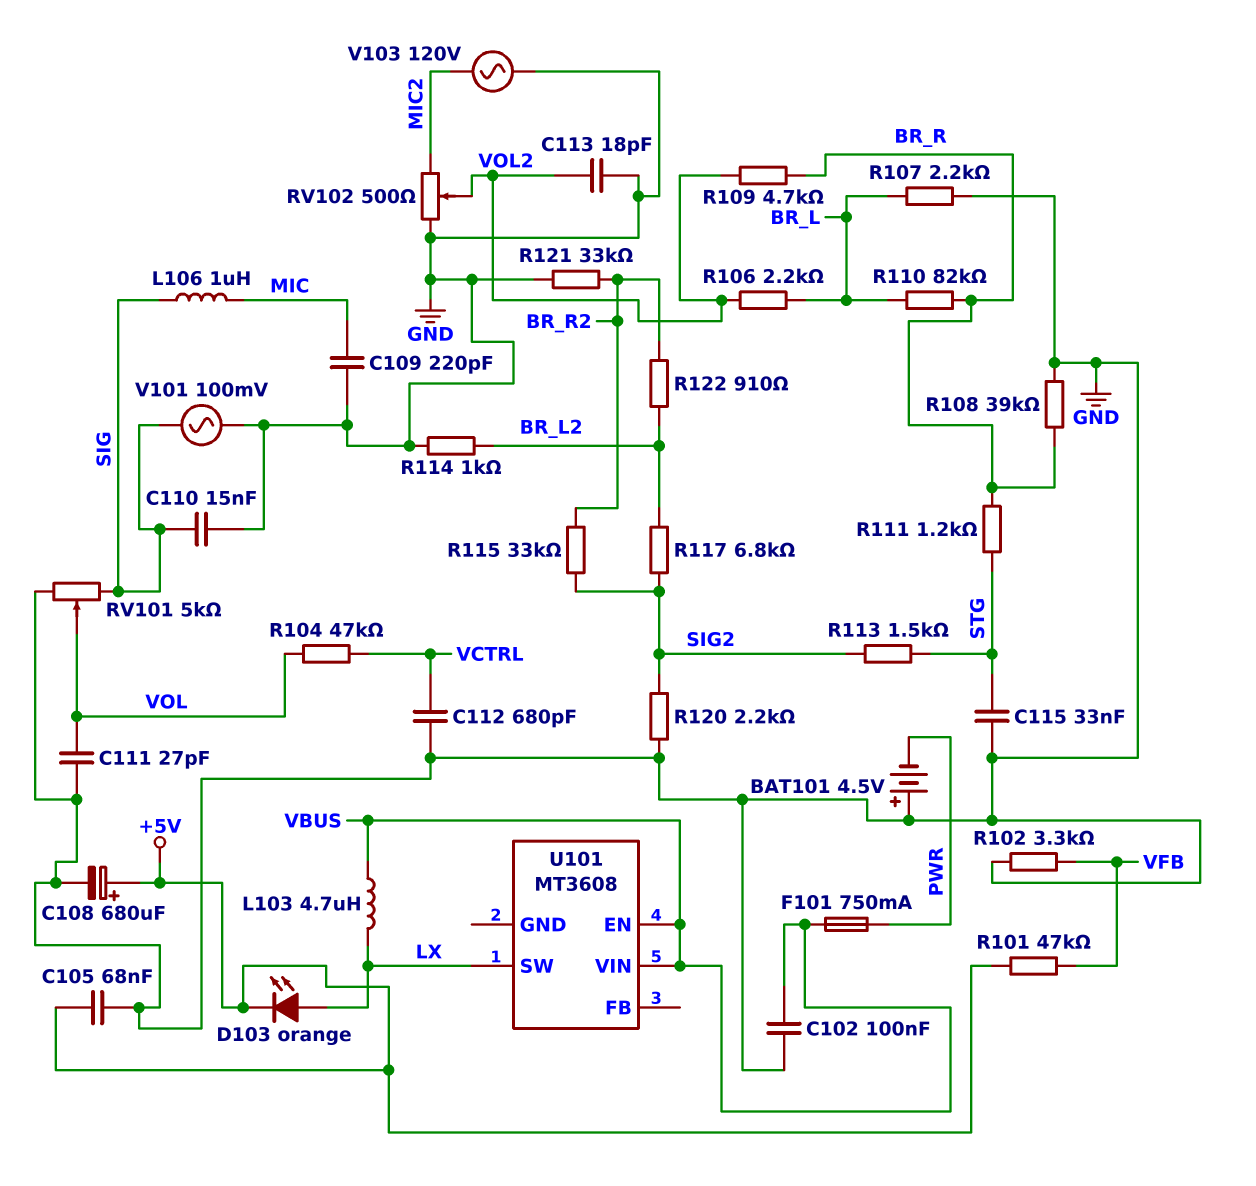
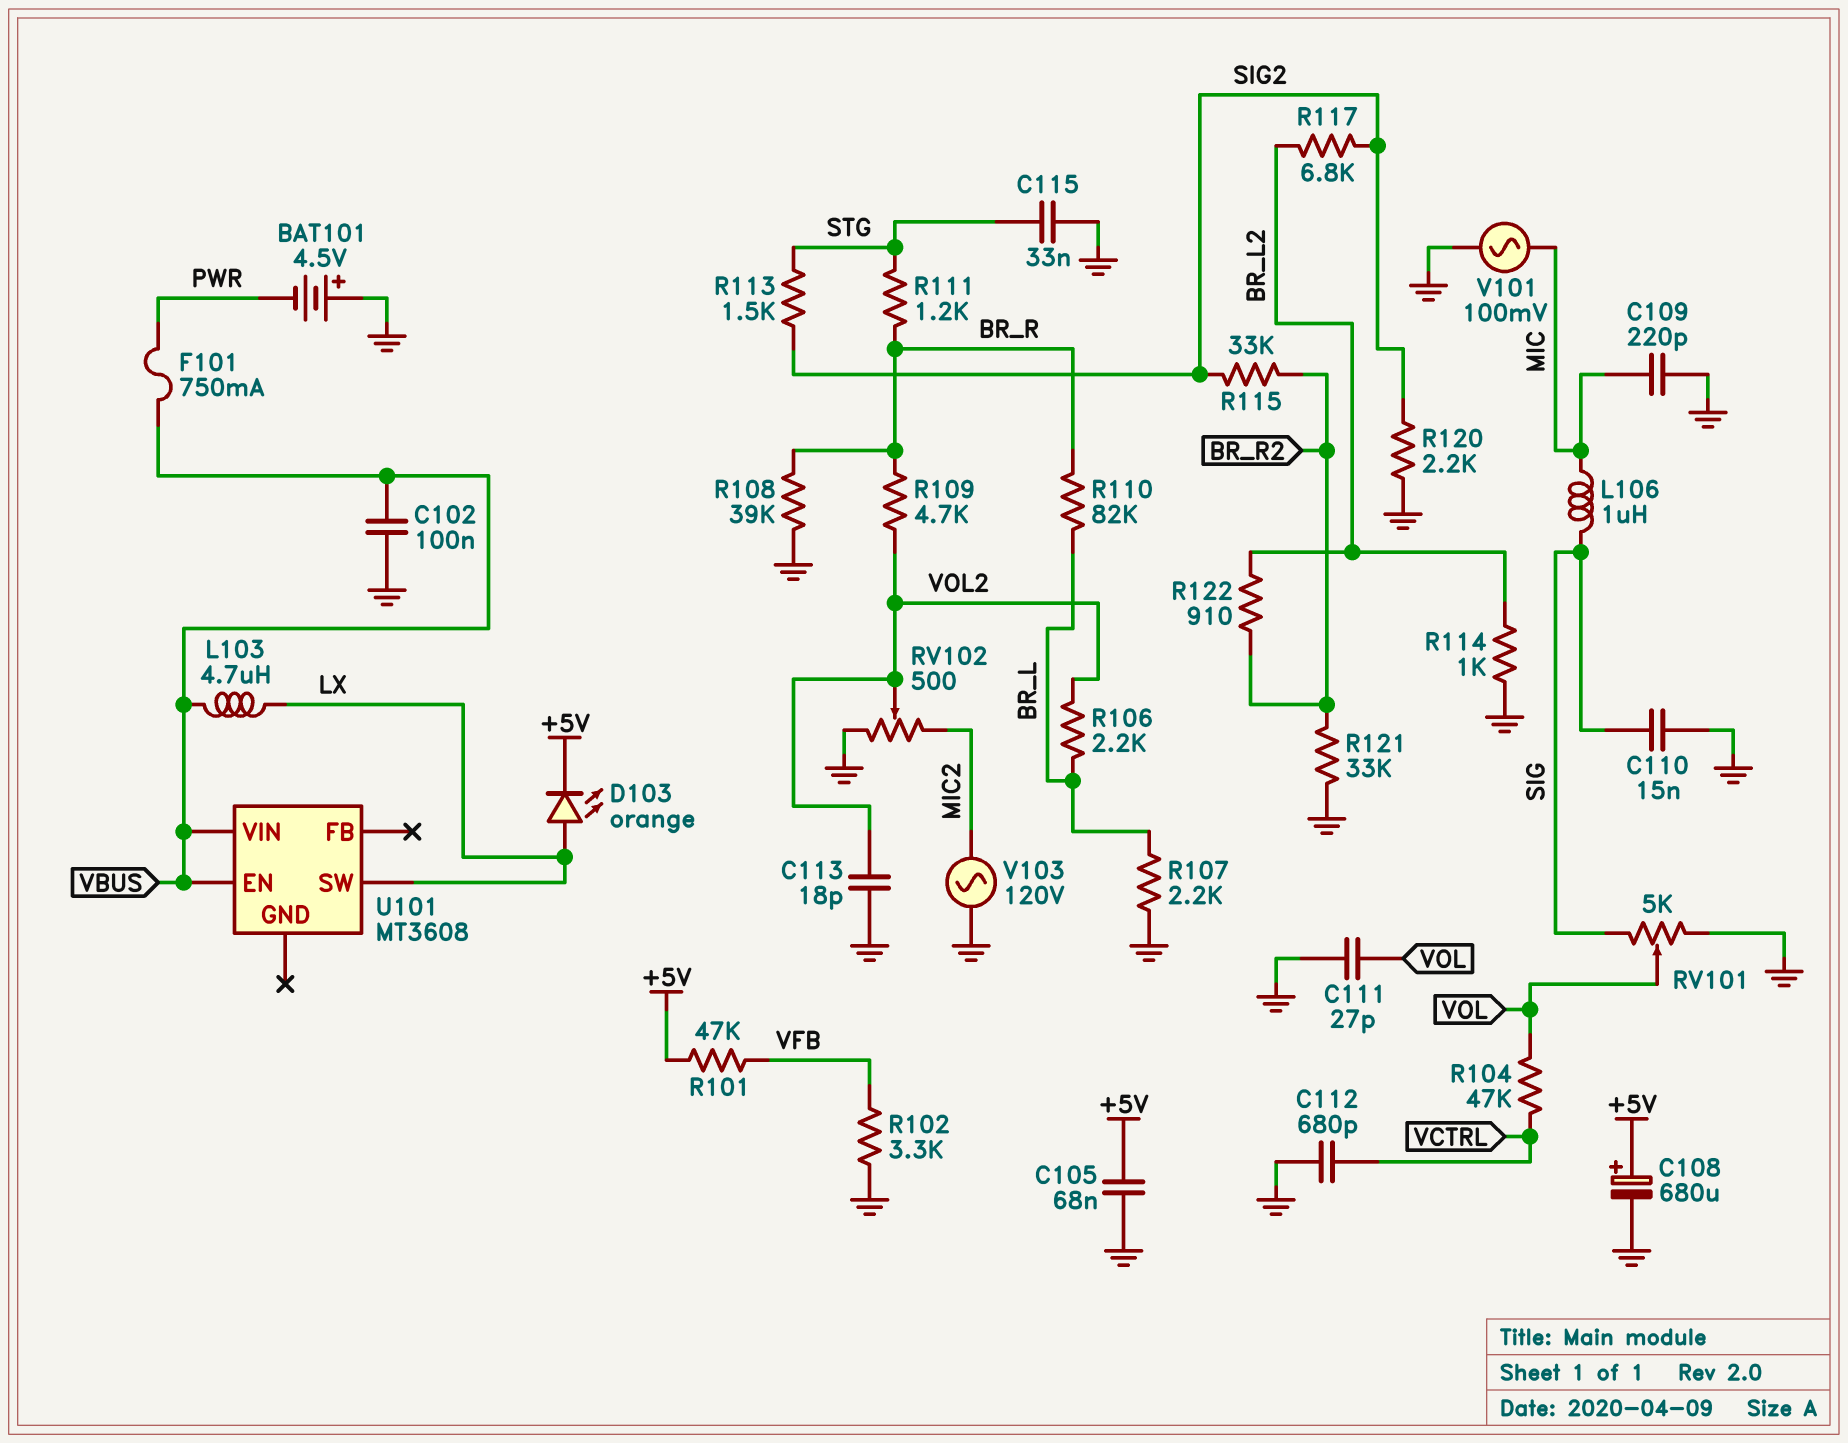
V101: AC 100mV (GND, SIG) -> AC 100mV (GND, MIC)

